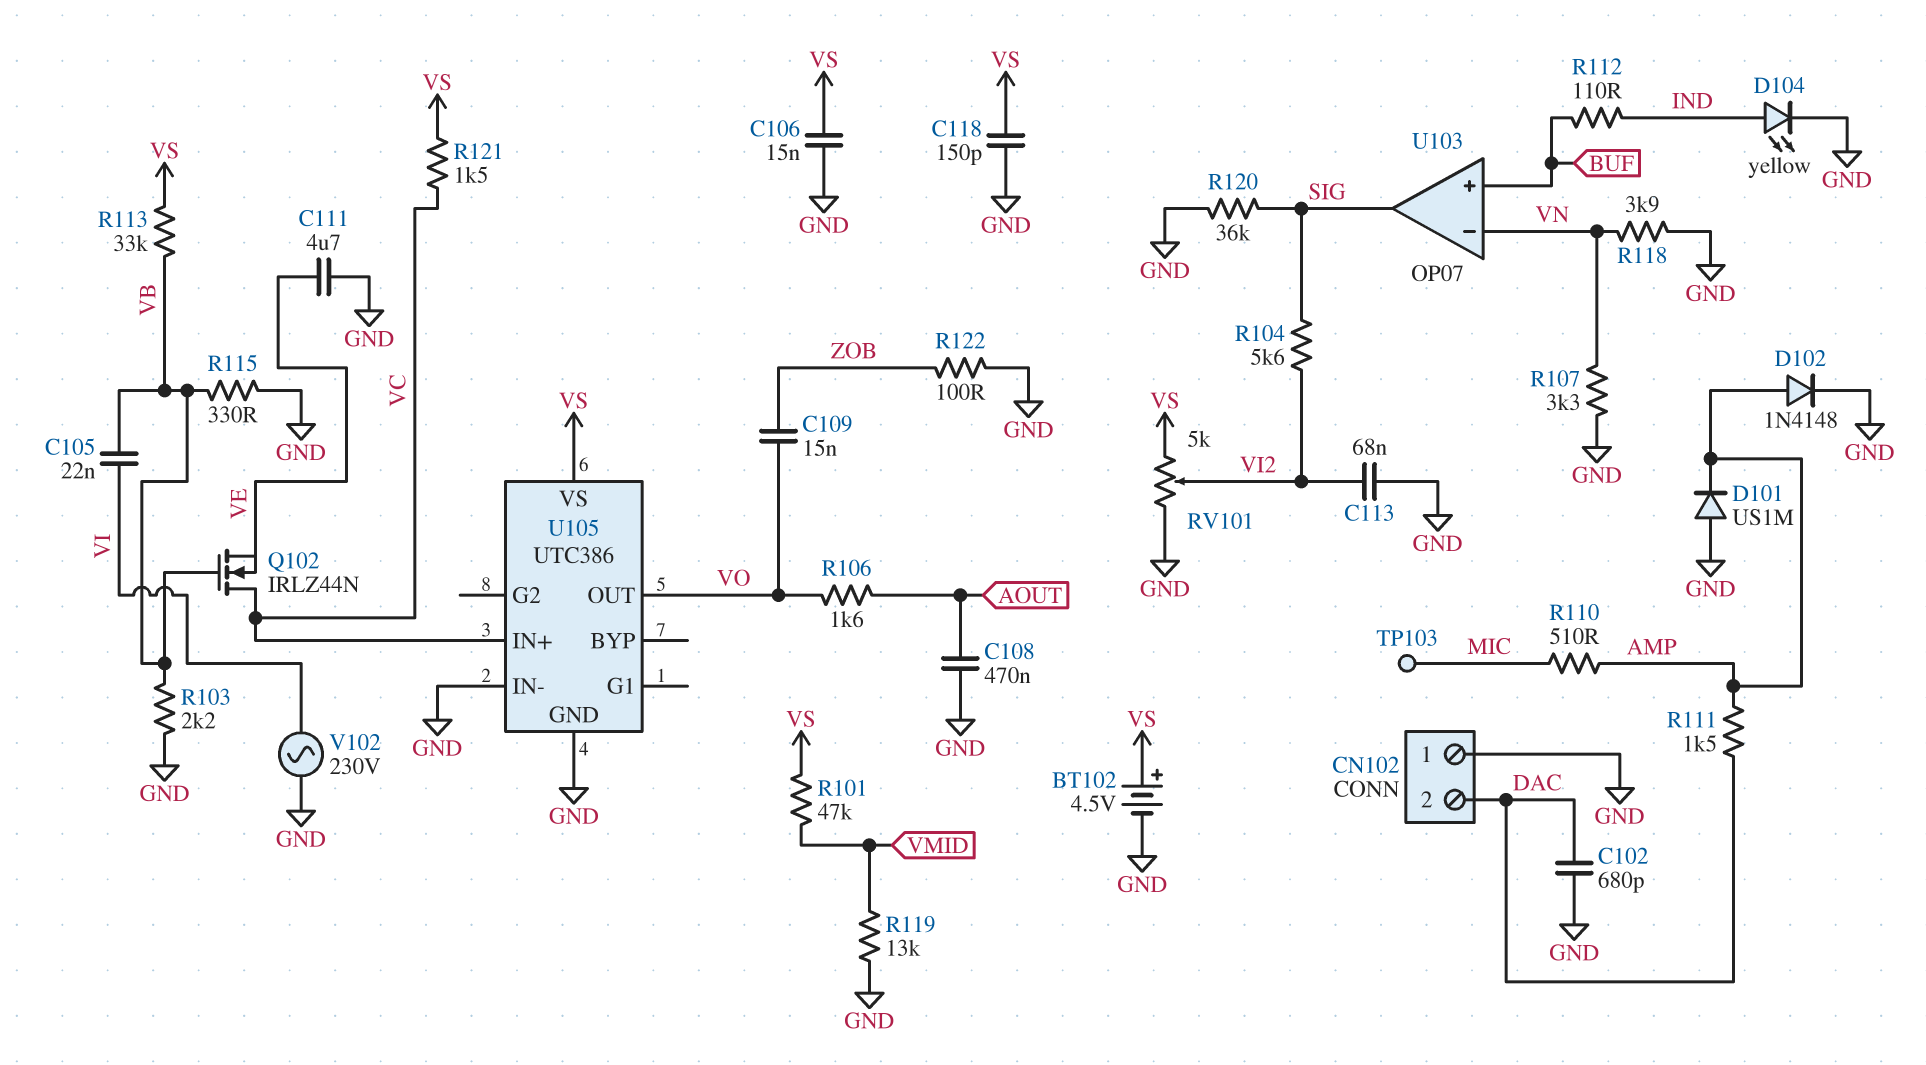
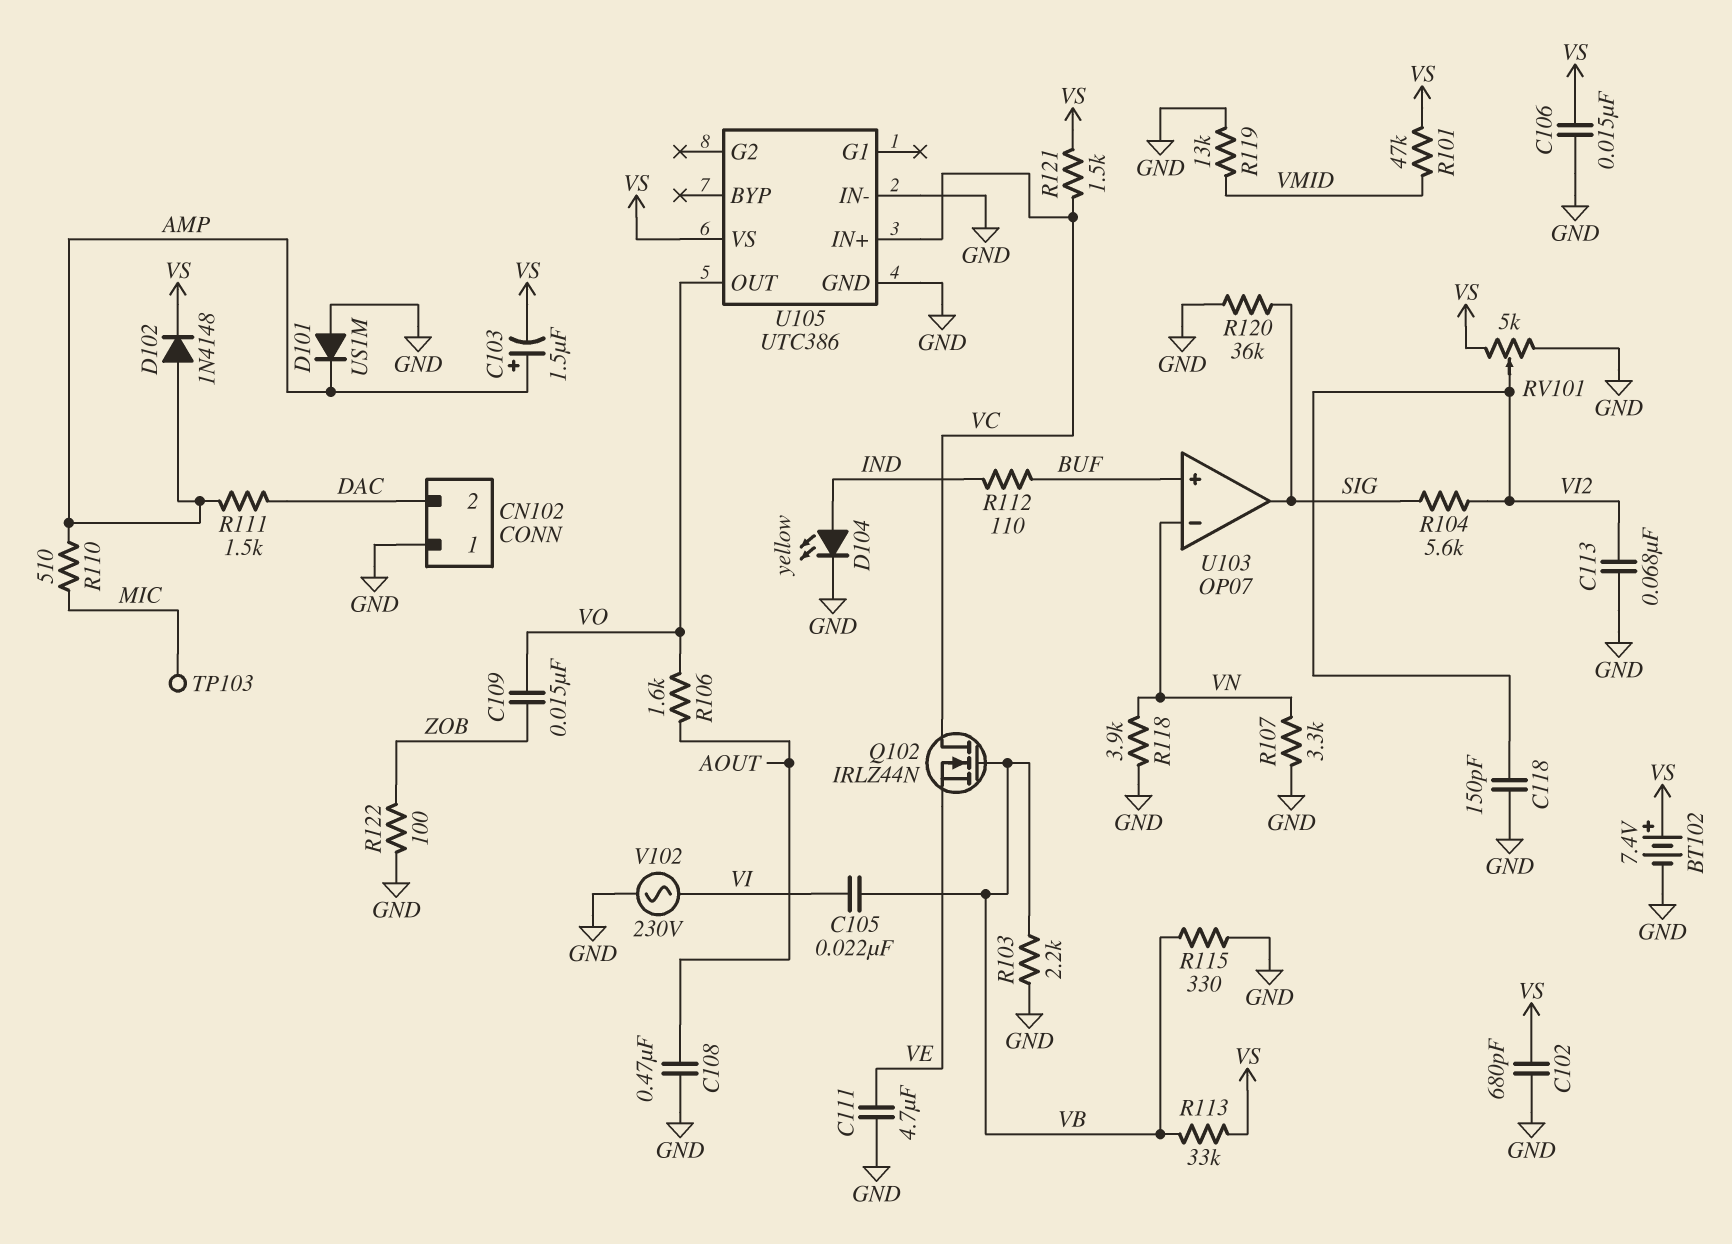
BT102: 4.5V (plus VS, minus GND) -> 7.4V (plus VS, minus GND)
C102: 680pF (DAC, GND) -> 680pF (GND, VS)
C103: none -> 1.5uF (plus AMP, minus VS)
C118: 150pF (GND, VS) -> 150pF (GND, VI2)
D102: diode 1N4148 (A AMP, K GND) -> diode 1N4148 (A AMP, K VS)

